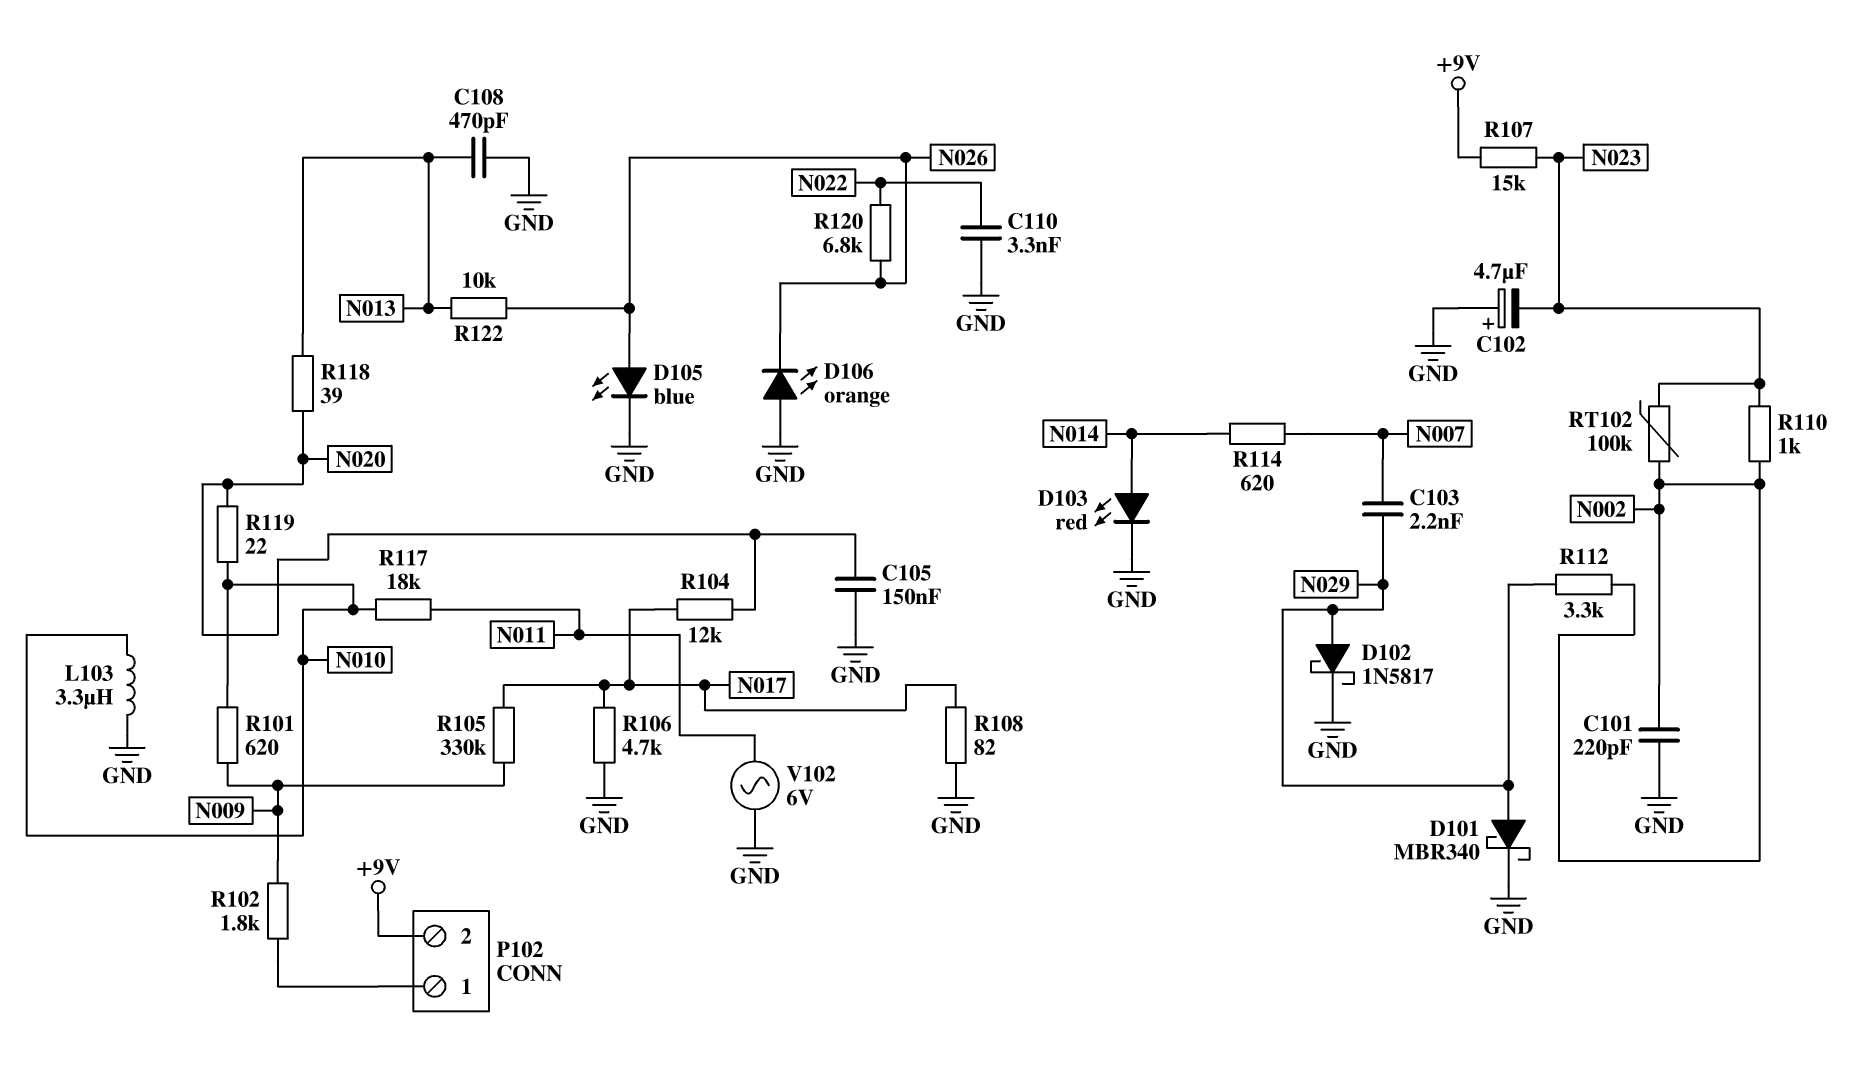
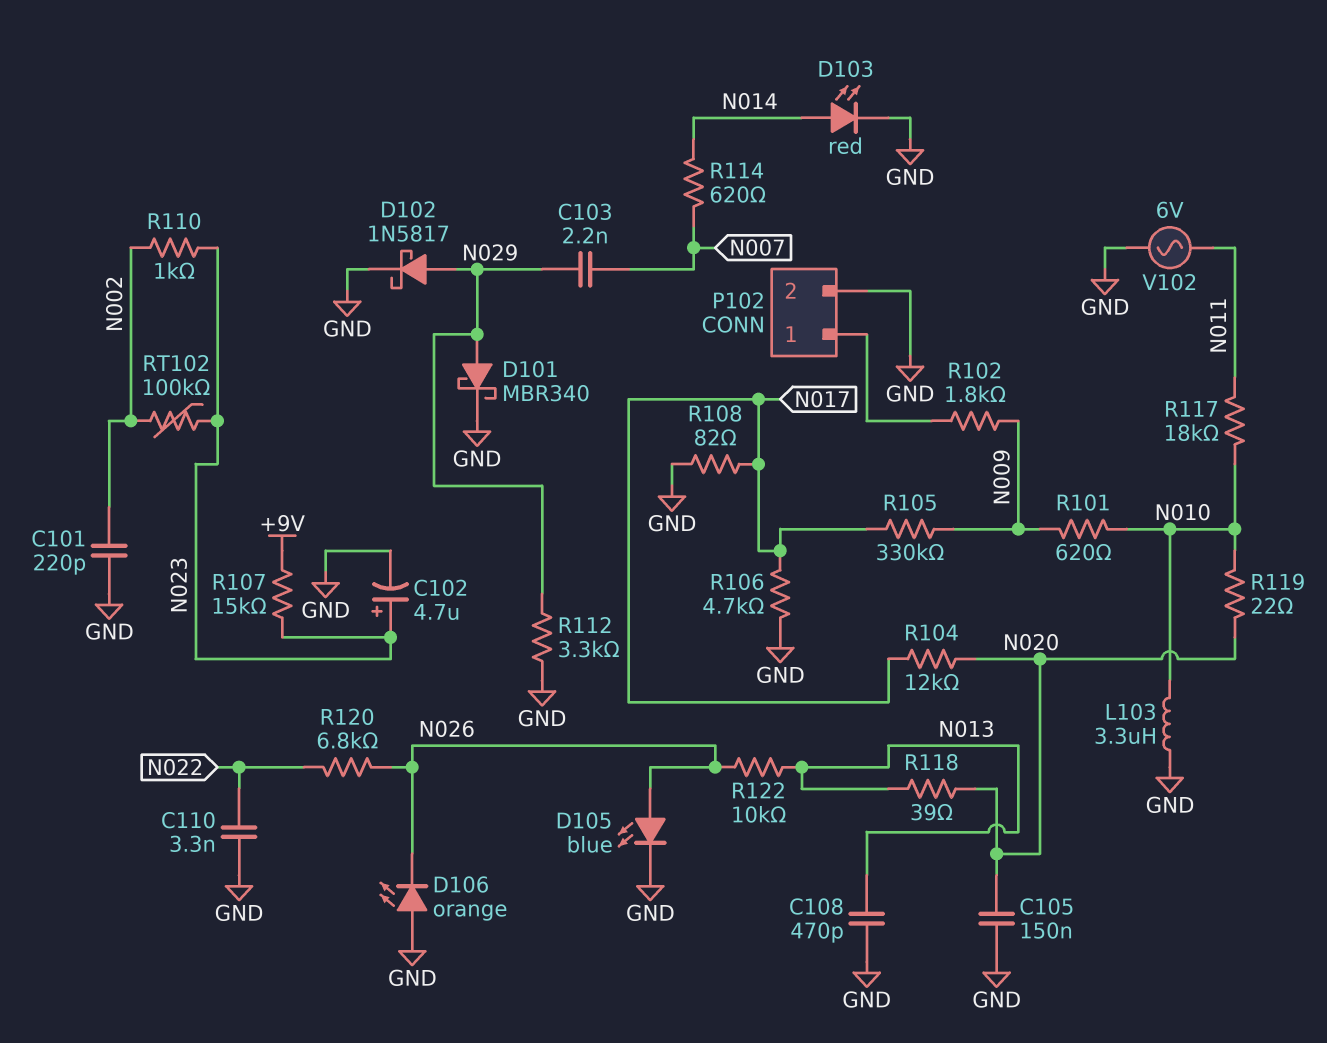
C102: 4.7uF (plus GND, minus N023) -> 4.7uF (plus N023, minus GND)
P102 pin 2: +9V -> GND
R112: 3.3k (N002, N029) -> 3.3k (GND, N029)

